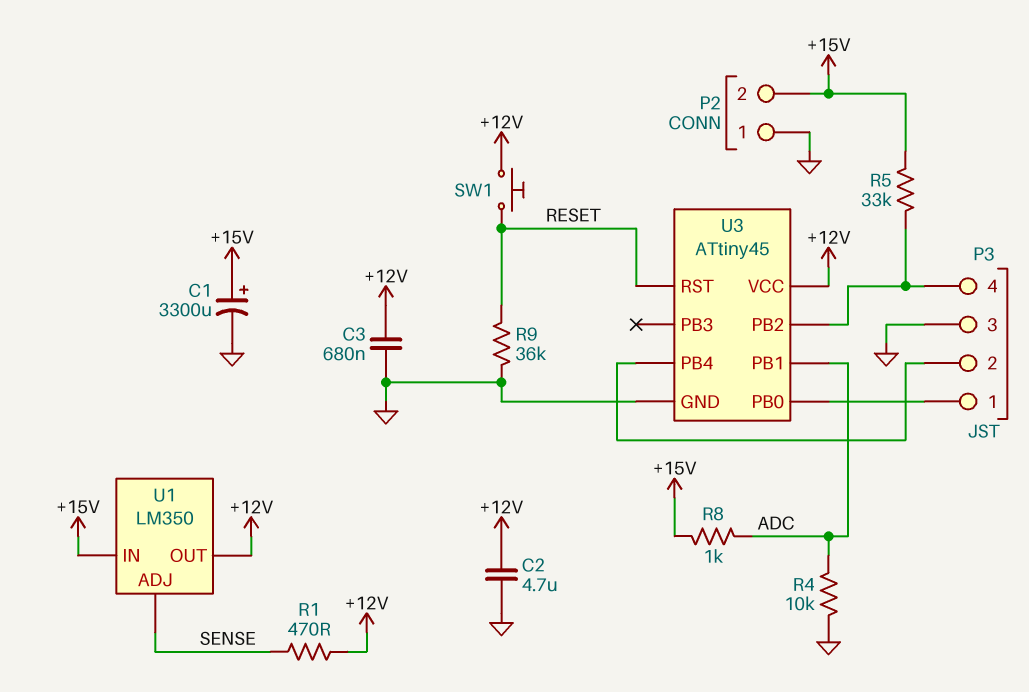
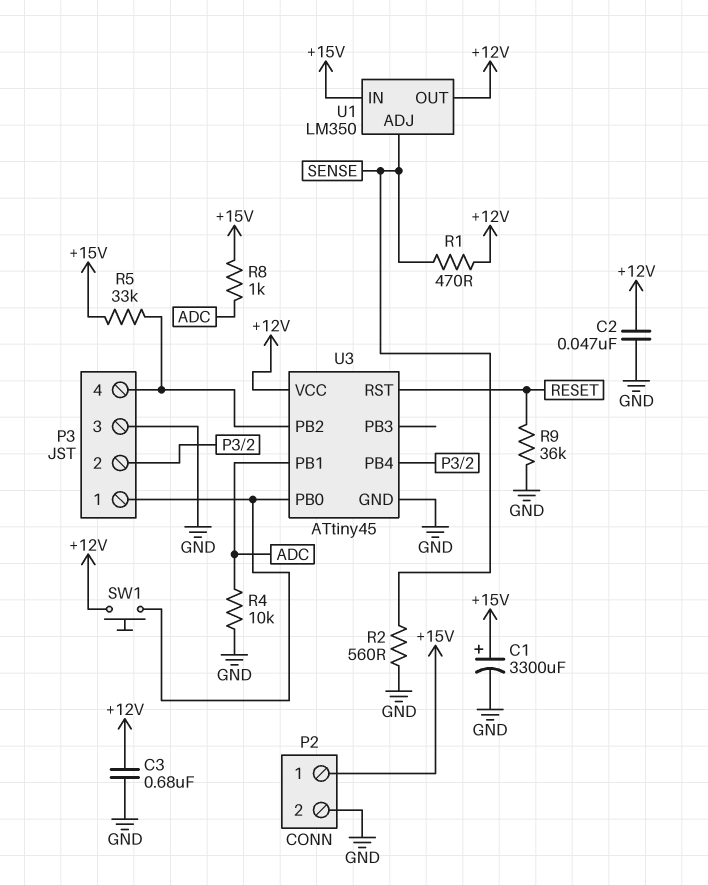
C2: 4.7uF (+12V, GND) -> 47nF (+12V, GND)
P2 pin 1: GND -> +15V
P2 pin 2: +15V -> GND
R2: none -> 560 (GND, SENSE)
SW1: button (+12V, RESET) -> button (+12V, P3/1)

